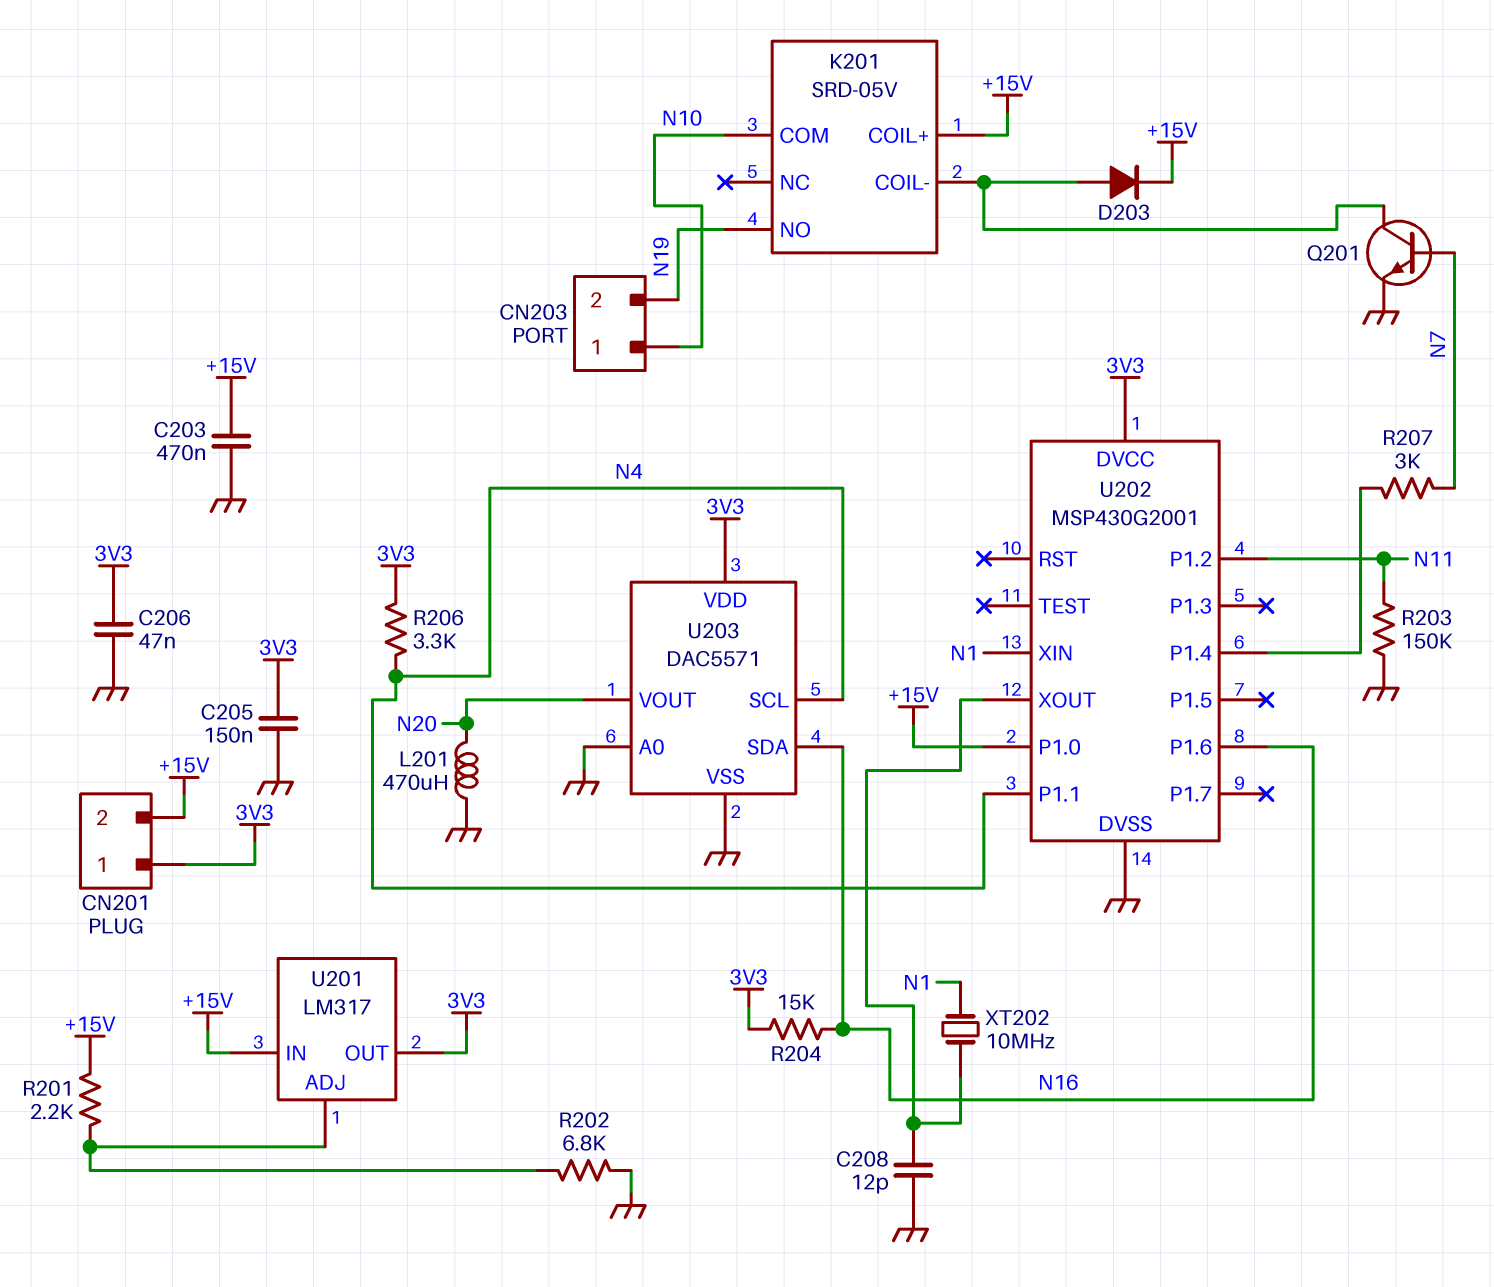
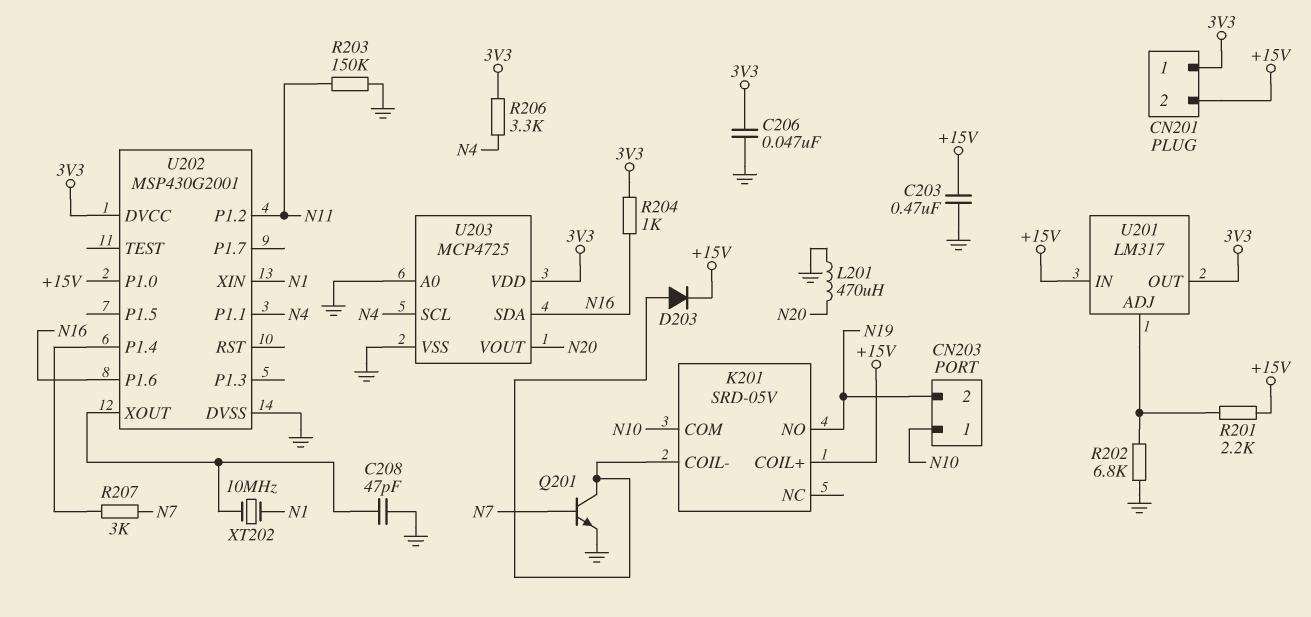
C205: 150nF (3V3, GND) -> none
C208: 12pF (GND, U202/XOUT) -> 47pF (GND, U202/XOUT)
R204: 15k (3V3, N16) -> 1k (3V3, N16)
U203: DAC5571 -> MCP4725

